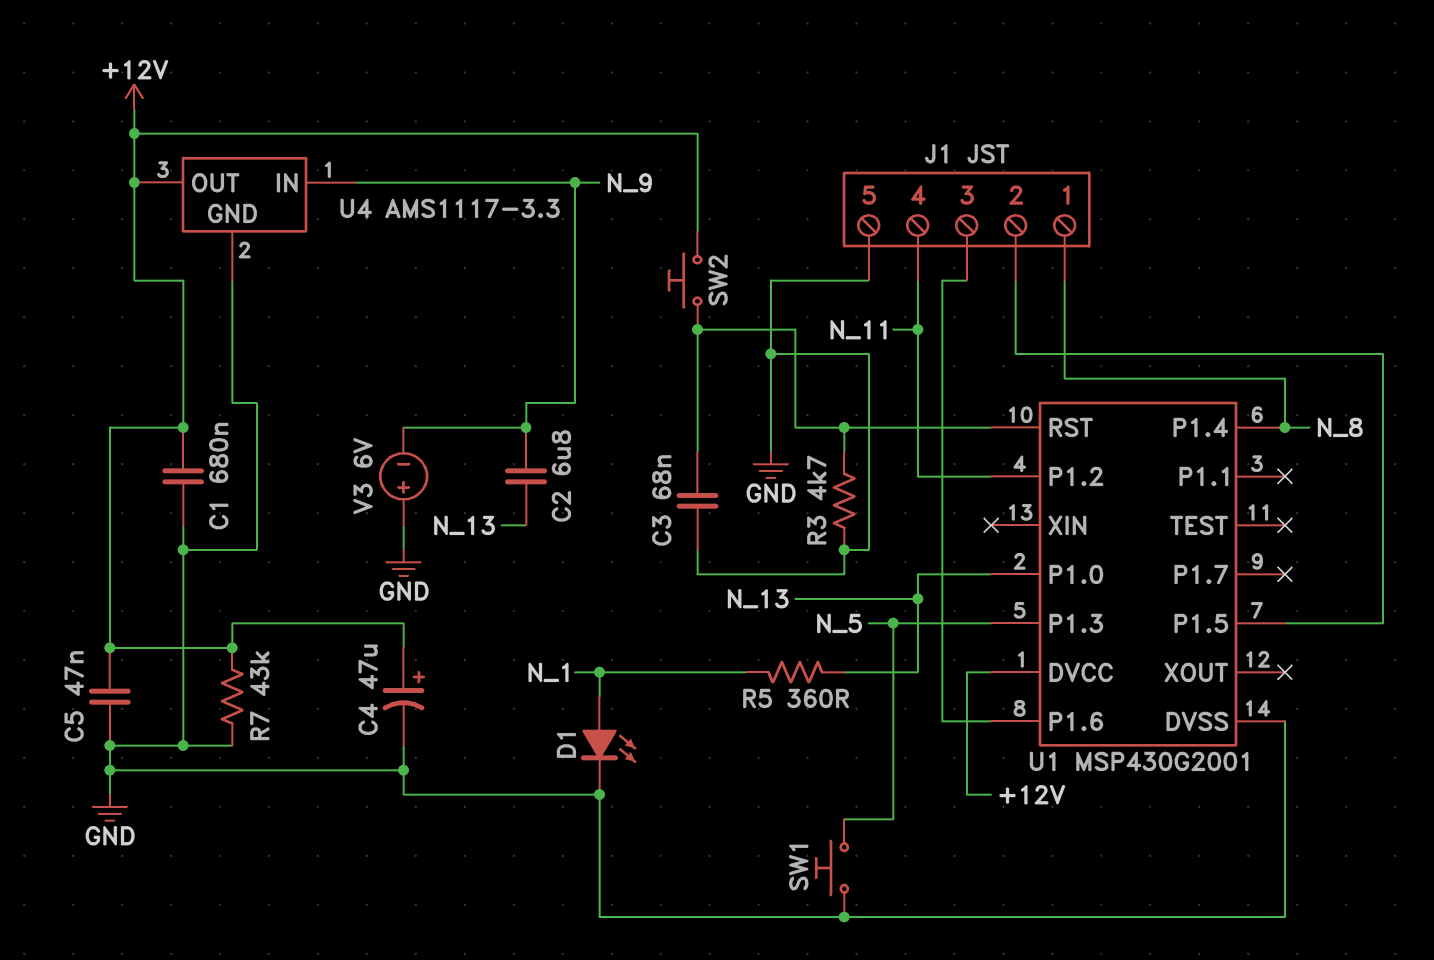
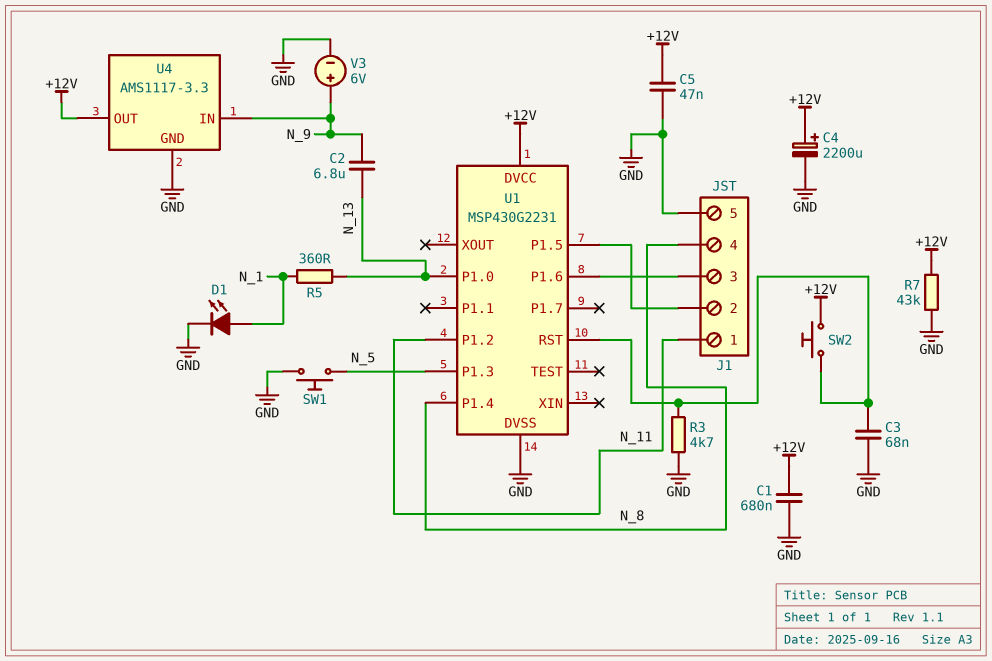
C4: 47uF (plus +12V, minus GND) -> 2200uF (plus +12V, minus GND)
J1 pin 1: N_8 -> N_11
J1 pin 4: N_11 -> N_8
U1: MSP430G2001 -> MSP430G2231
V3: 6V (plus GND, minus N_9) -> 6V (plus N_9, minus GND)

